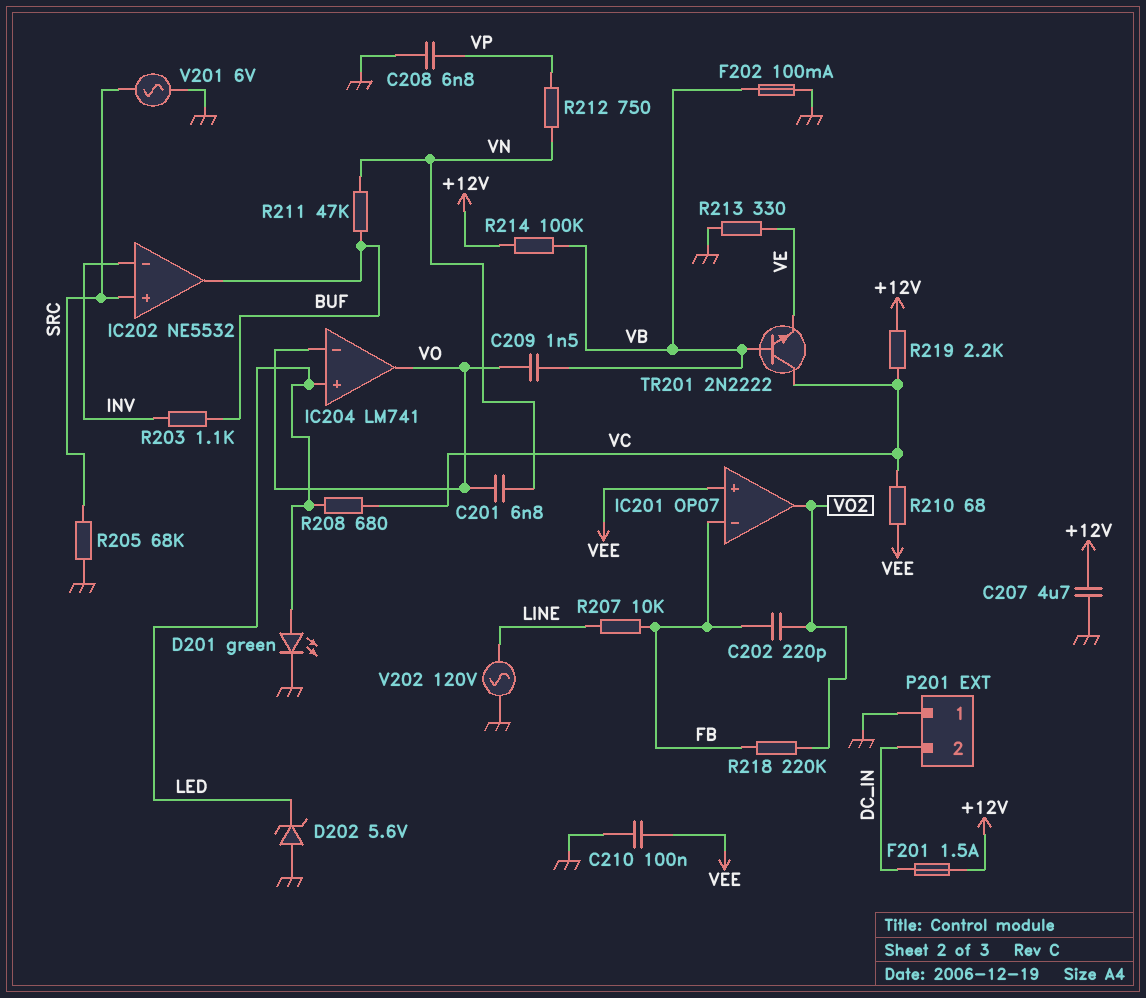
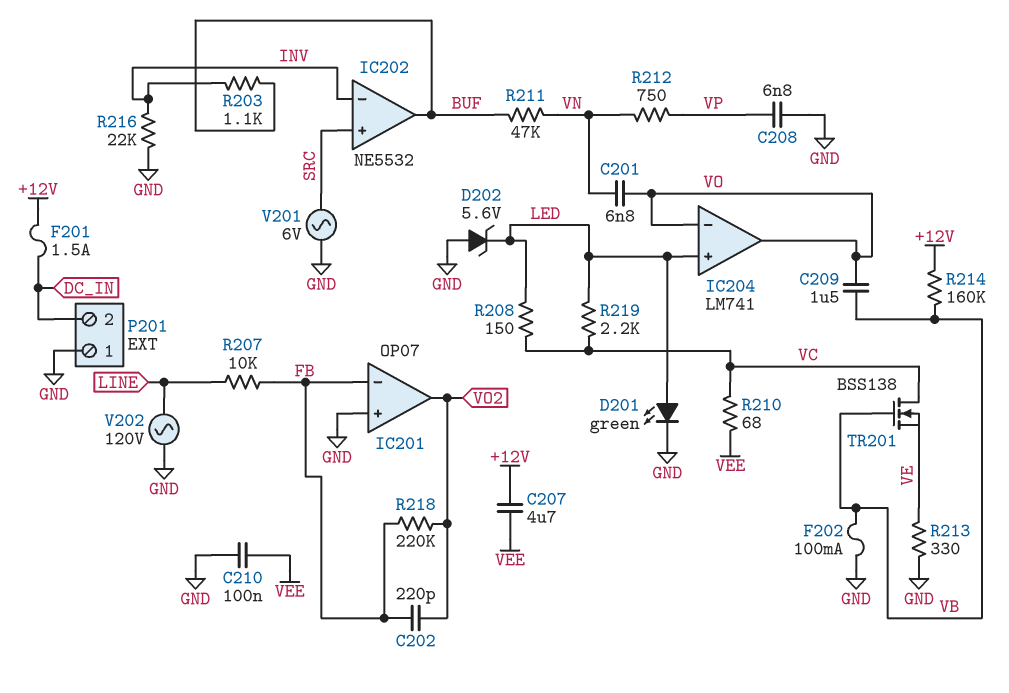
C207: 4.7uF (+12V, GND) -> 4.7uF (+12V, VEE)
C209: 1.5nF (VB, VO) -> 1.5uF (VB, VO)
IC201 pin in+: VEE -> GND
R205: 68k (GND, SRC) -> none
R208: 680 (LED, VC) -> 150 (LED, VC)
R214: 100k (+12V, VB) -> 160k (+12V, VB)
R216: none -> 22k (GND, INV)
R219: 2.2k (+12V, VC) -> 2.2k (LED, VC)
TR201: NPN 2N2222 (B VB, C VC, E VE) -> NMOS BSS138 (G VB, D VC, S VE)

